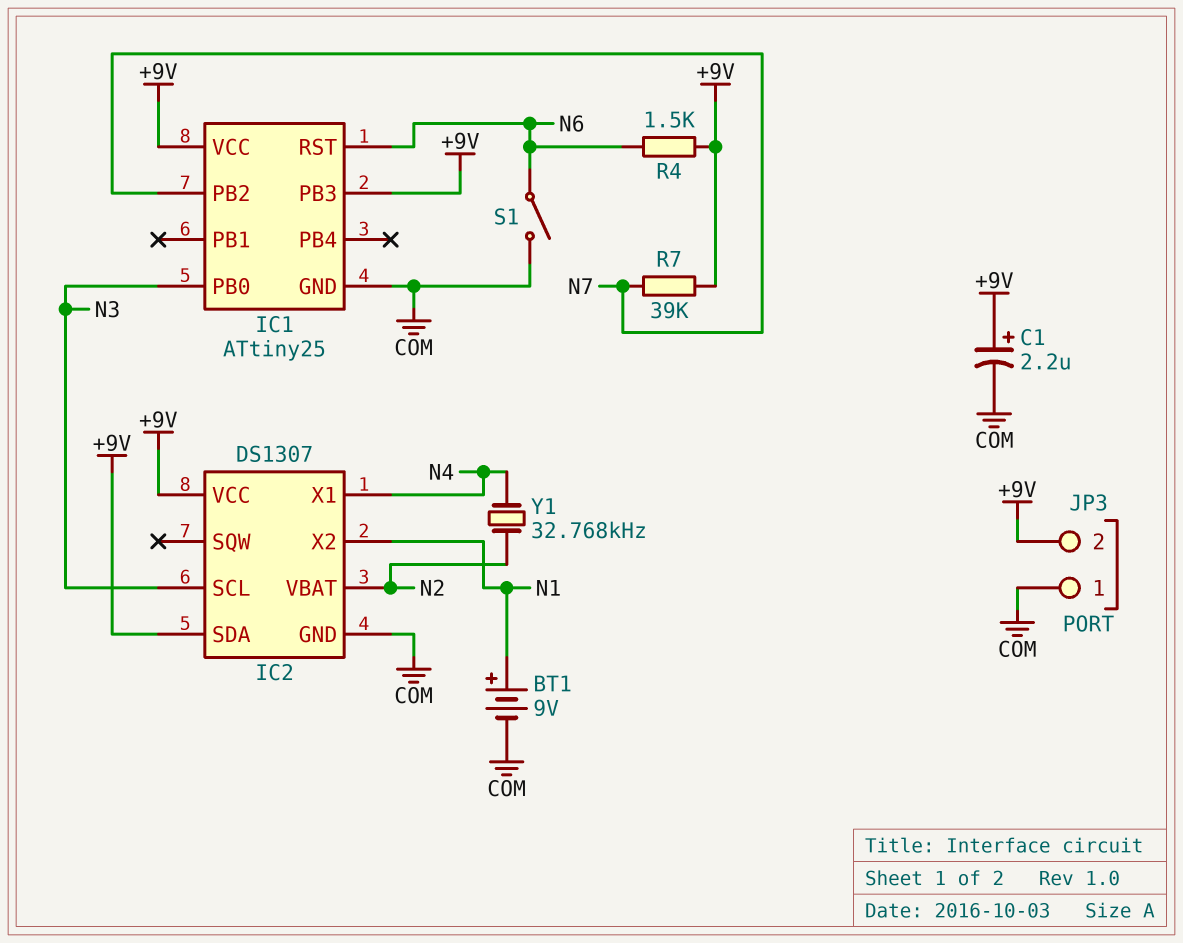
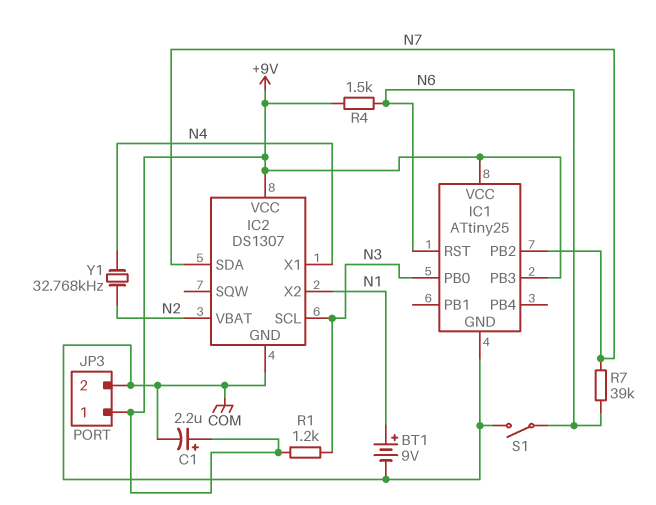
IC2 pin SDA: +9V -> N7
JP3 pin 1: COM -> +9V
JP3 pin 2: +9V -> COM
R1: none -> 1.2k (+9V, N3)
R7: 39k (+9V, N7) -> 39k (N6, N7)

